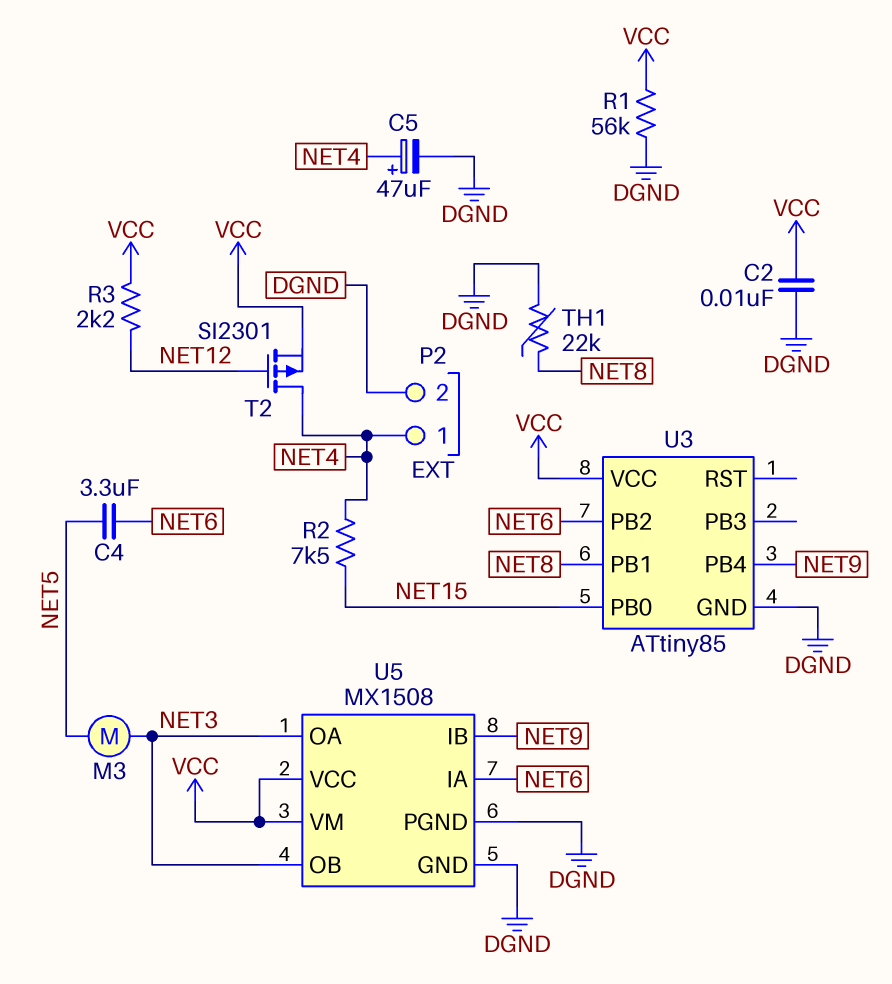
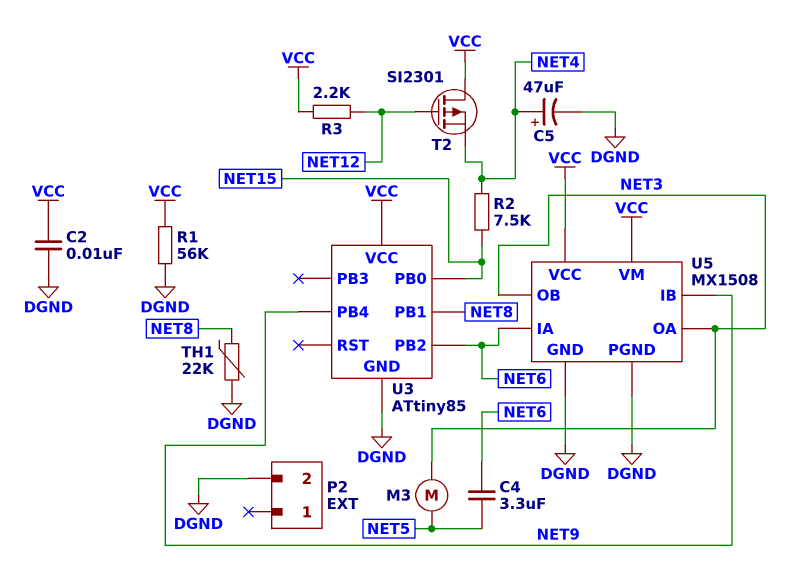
P2 pin 1: NET4 -> none
T2: PMOS SI2301 (G NET12, D NET4, S VCC) -> PMOS SI2301 (G NET12, D VCC, S NET4)

